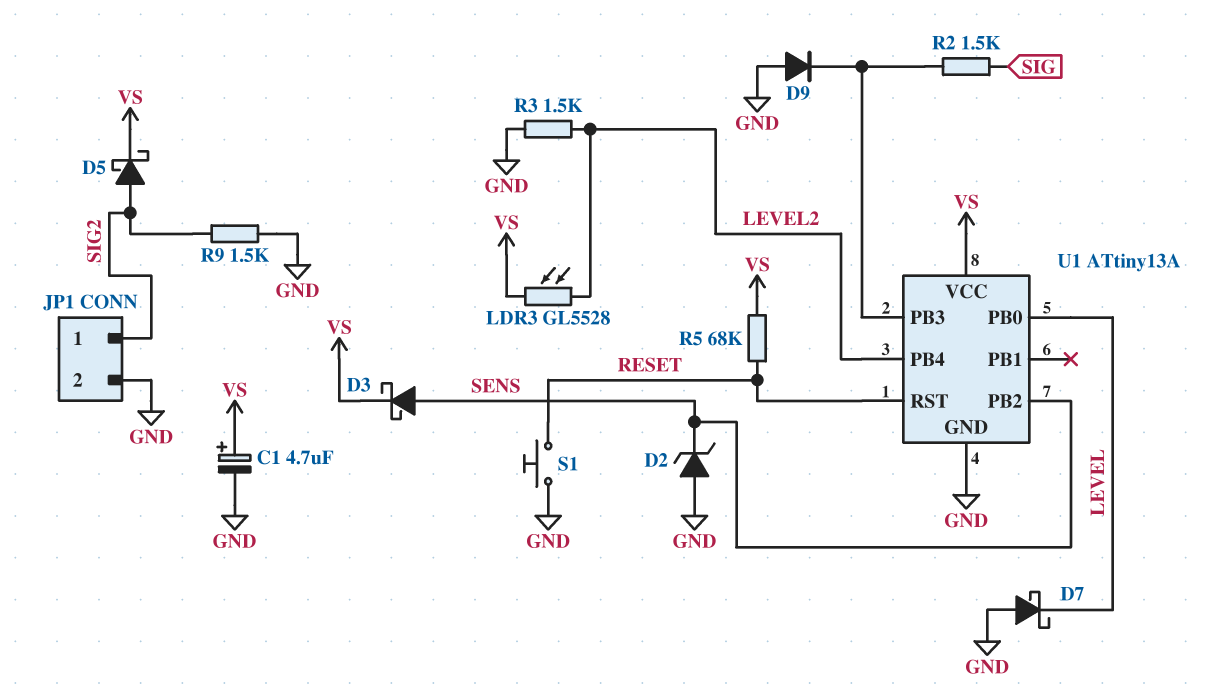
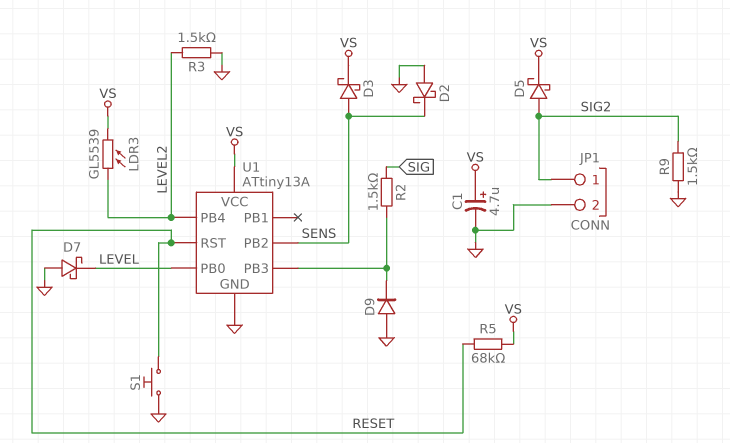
D2: zener (A GND, K SENS) -> schottky (A GND, K SENS)
LDR3: GL5528 (LEVEL2, VS) -> GL5539 (LEVEL2, VS)

